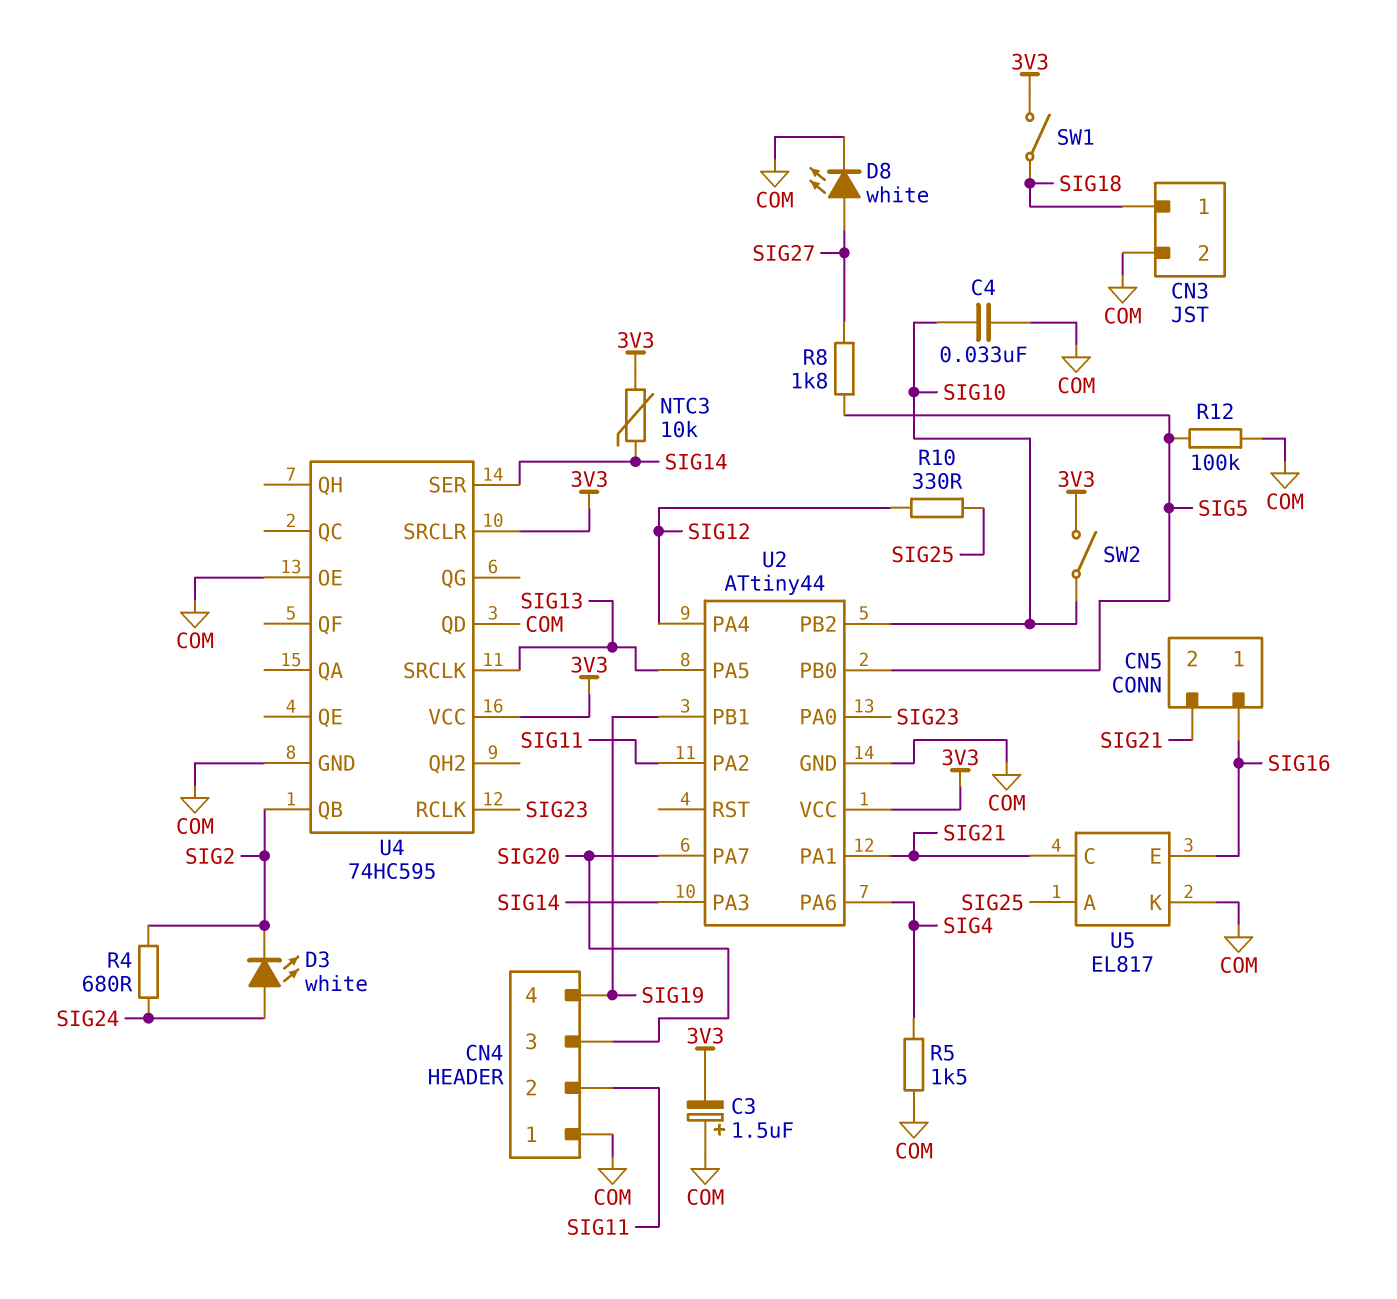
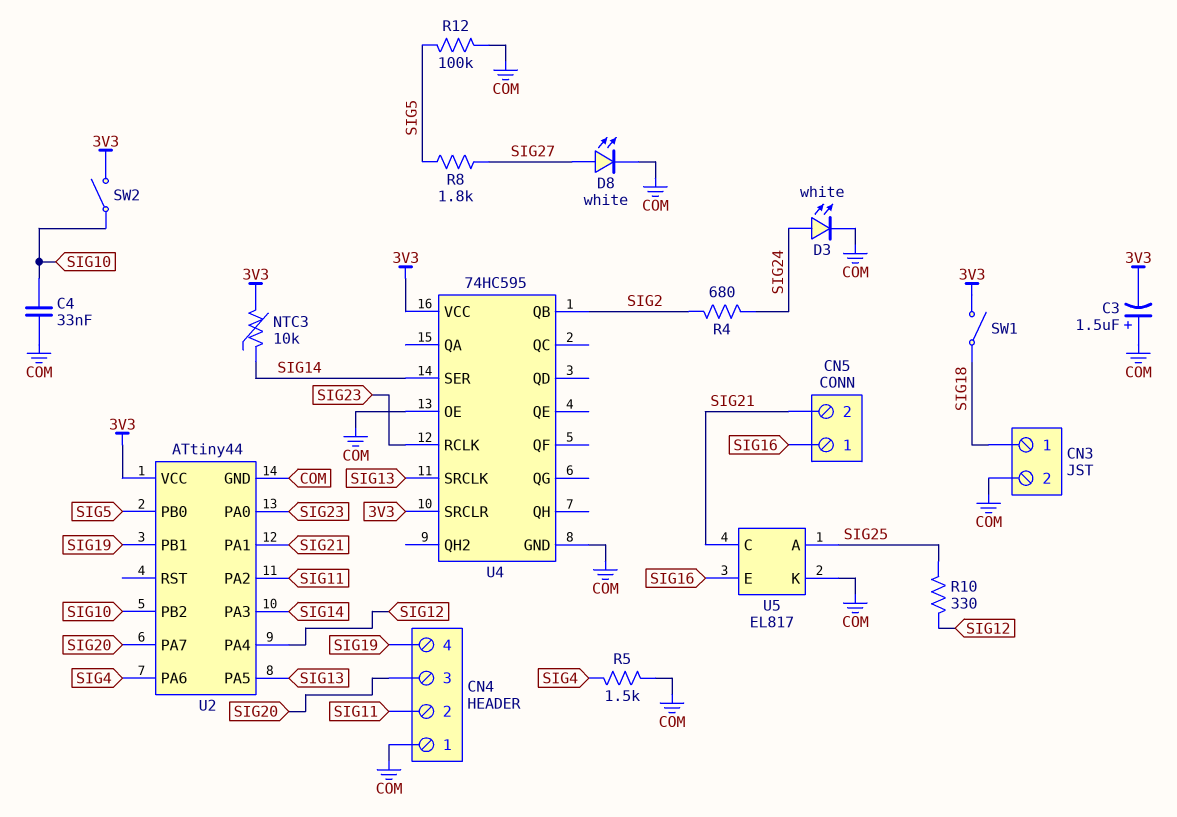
D3: LED white (A SIG24, K SIG2) -> LED white (A SIG24, K COM)
U4 pin QD: COM -> none

